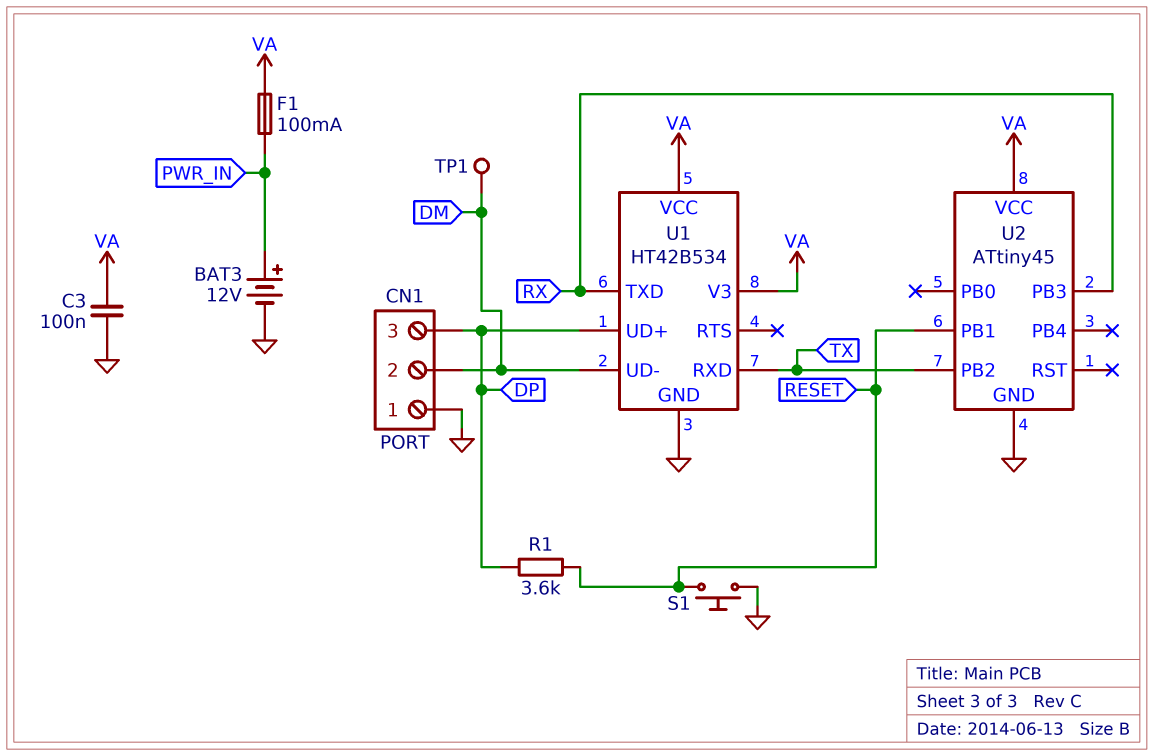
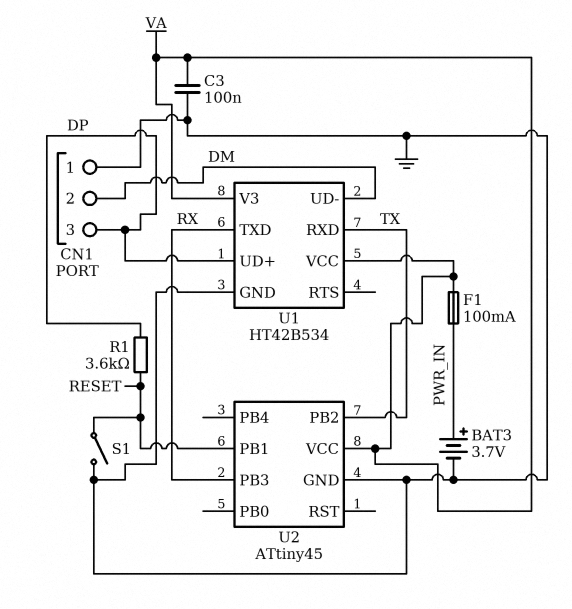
BAT3: 12V (plus PWR_IN, minus GND) -> 3.7V (plus PWR_IN, minus GND)
S1: button (GND, RESET) -> switch (GND, RESET)
TP1: test point (DM) -> none

